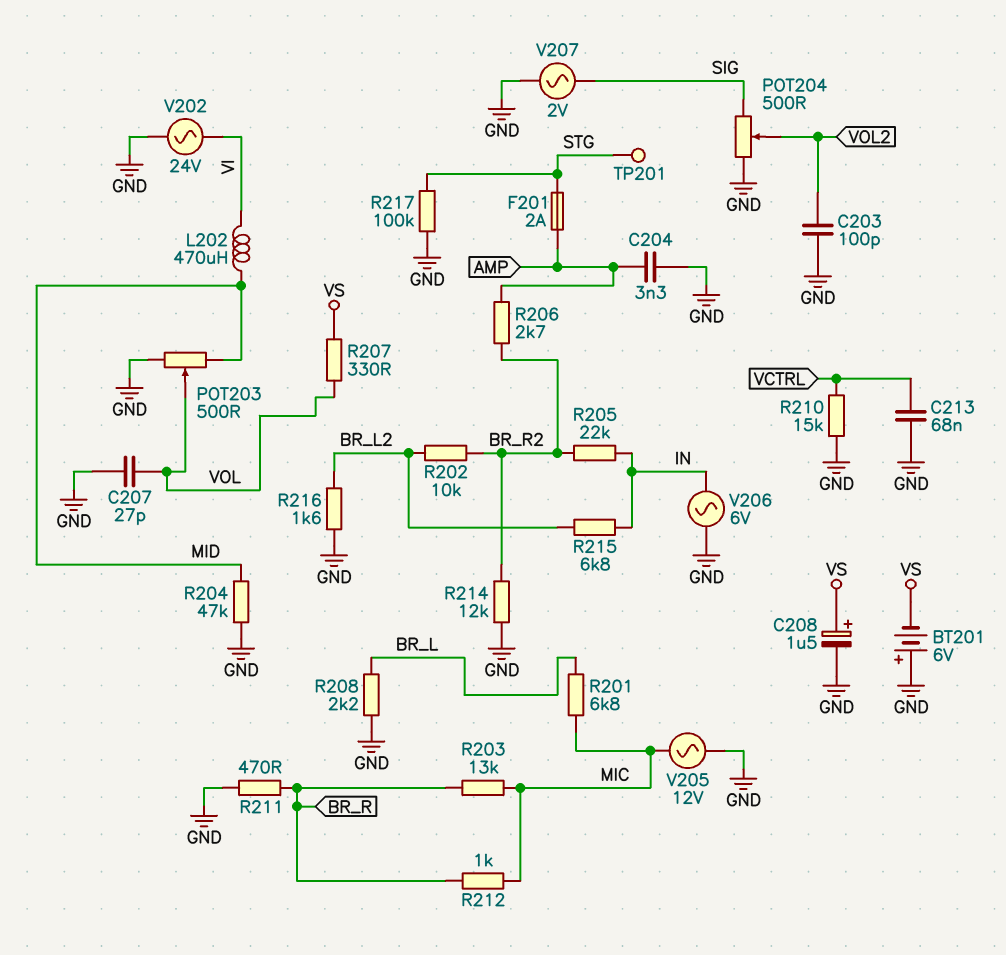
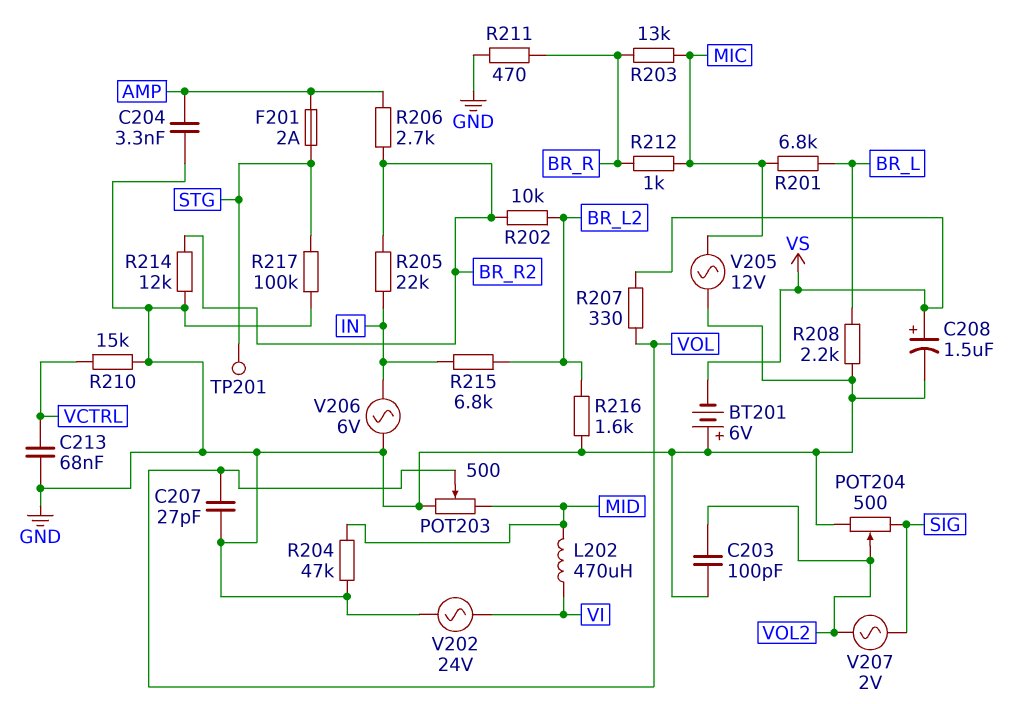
V207: AC 2V (GND, SIG) -> AC 2V (SIG, VOL2)

